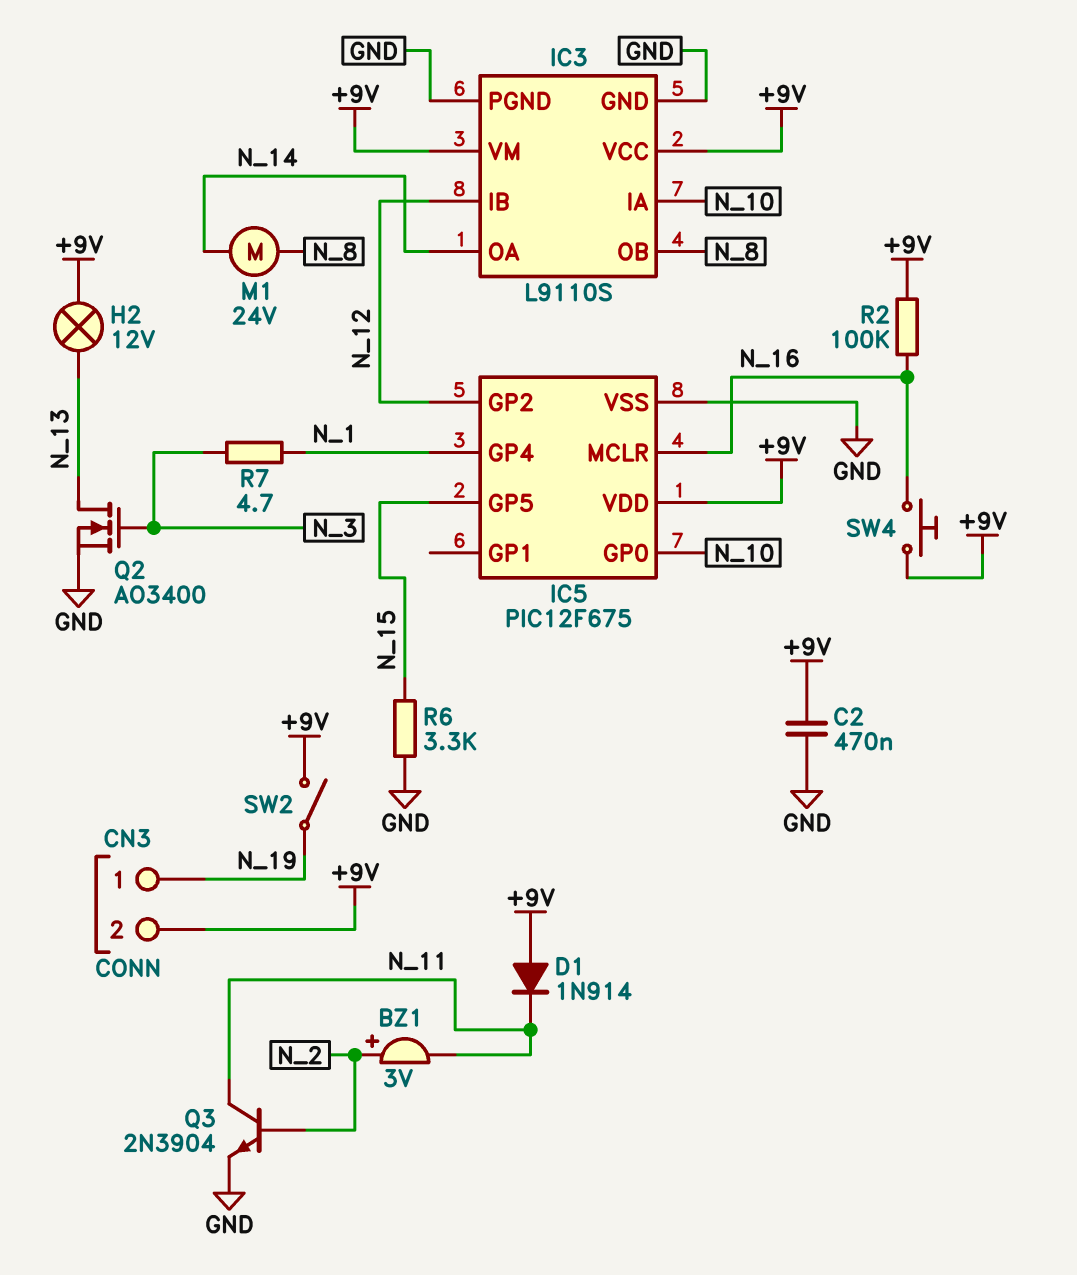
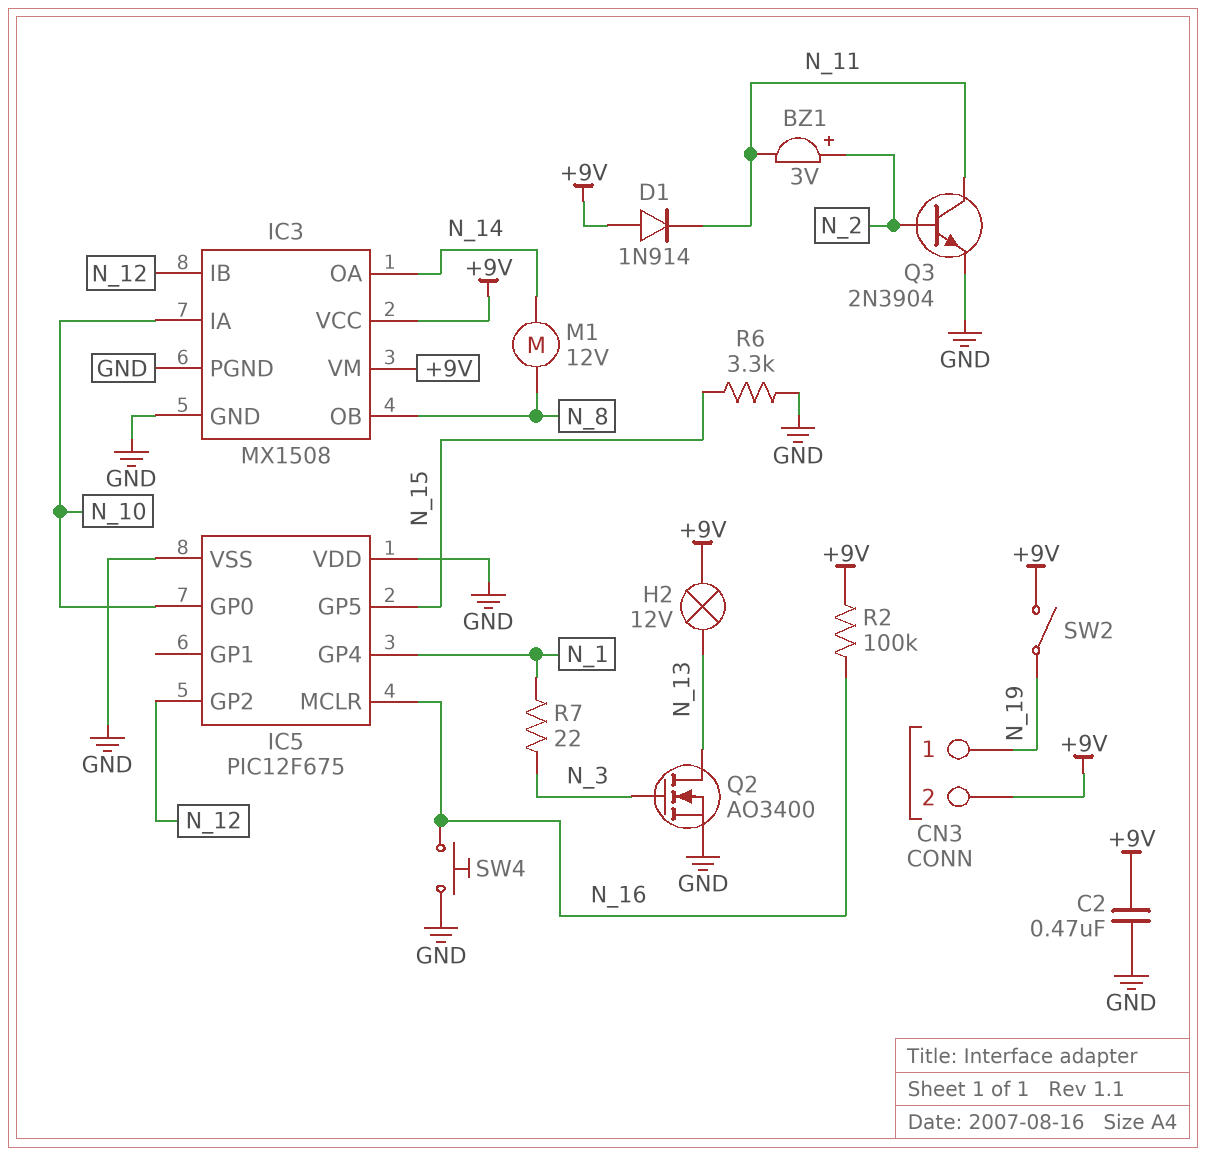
IC3: L9110S -> MX1508
IC5 pin VDD: +9V -> GND
M1: motor 24V (N_8, N_14) -> motor 12V (N_8, N_14)
R7: 4.7 (N_1, N_3) -> 22 (N_1, N_3)
SW4: button (+9V, N_16) -> button (GND, N_16)

